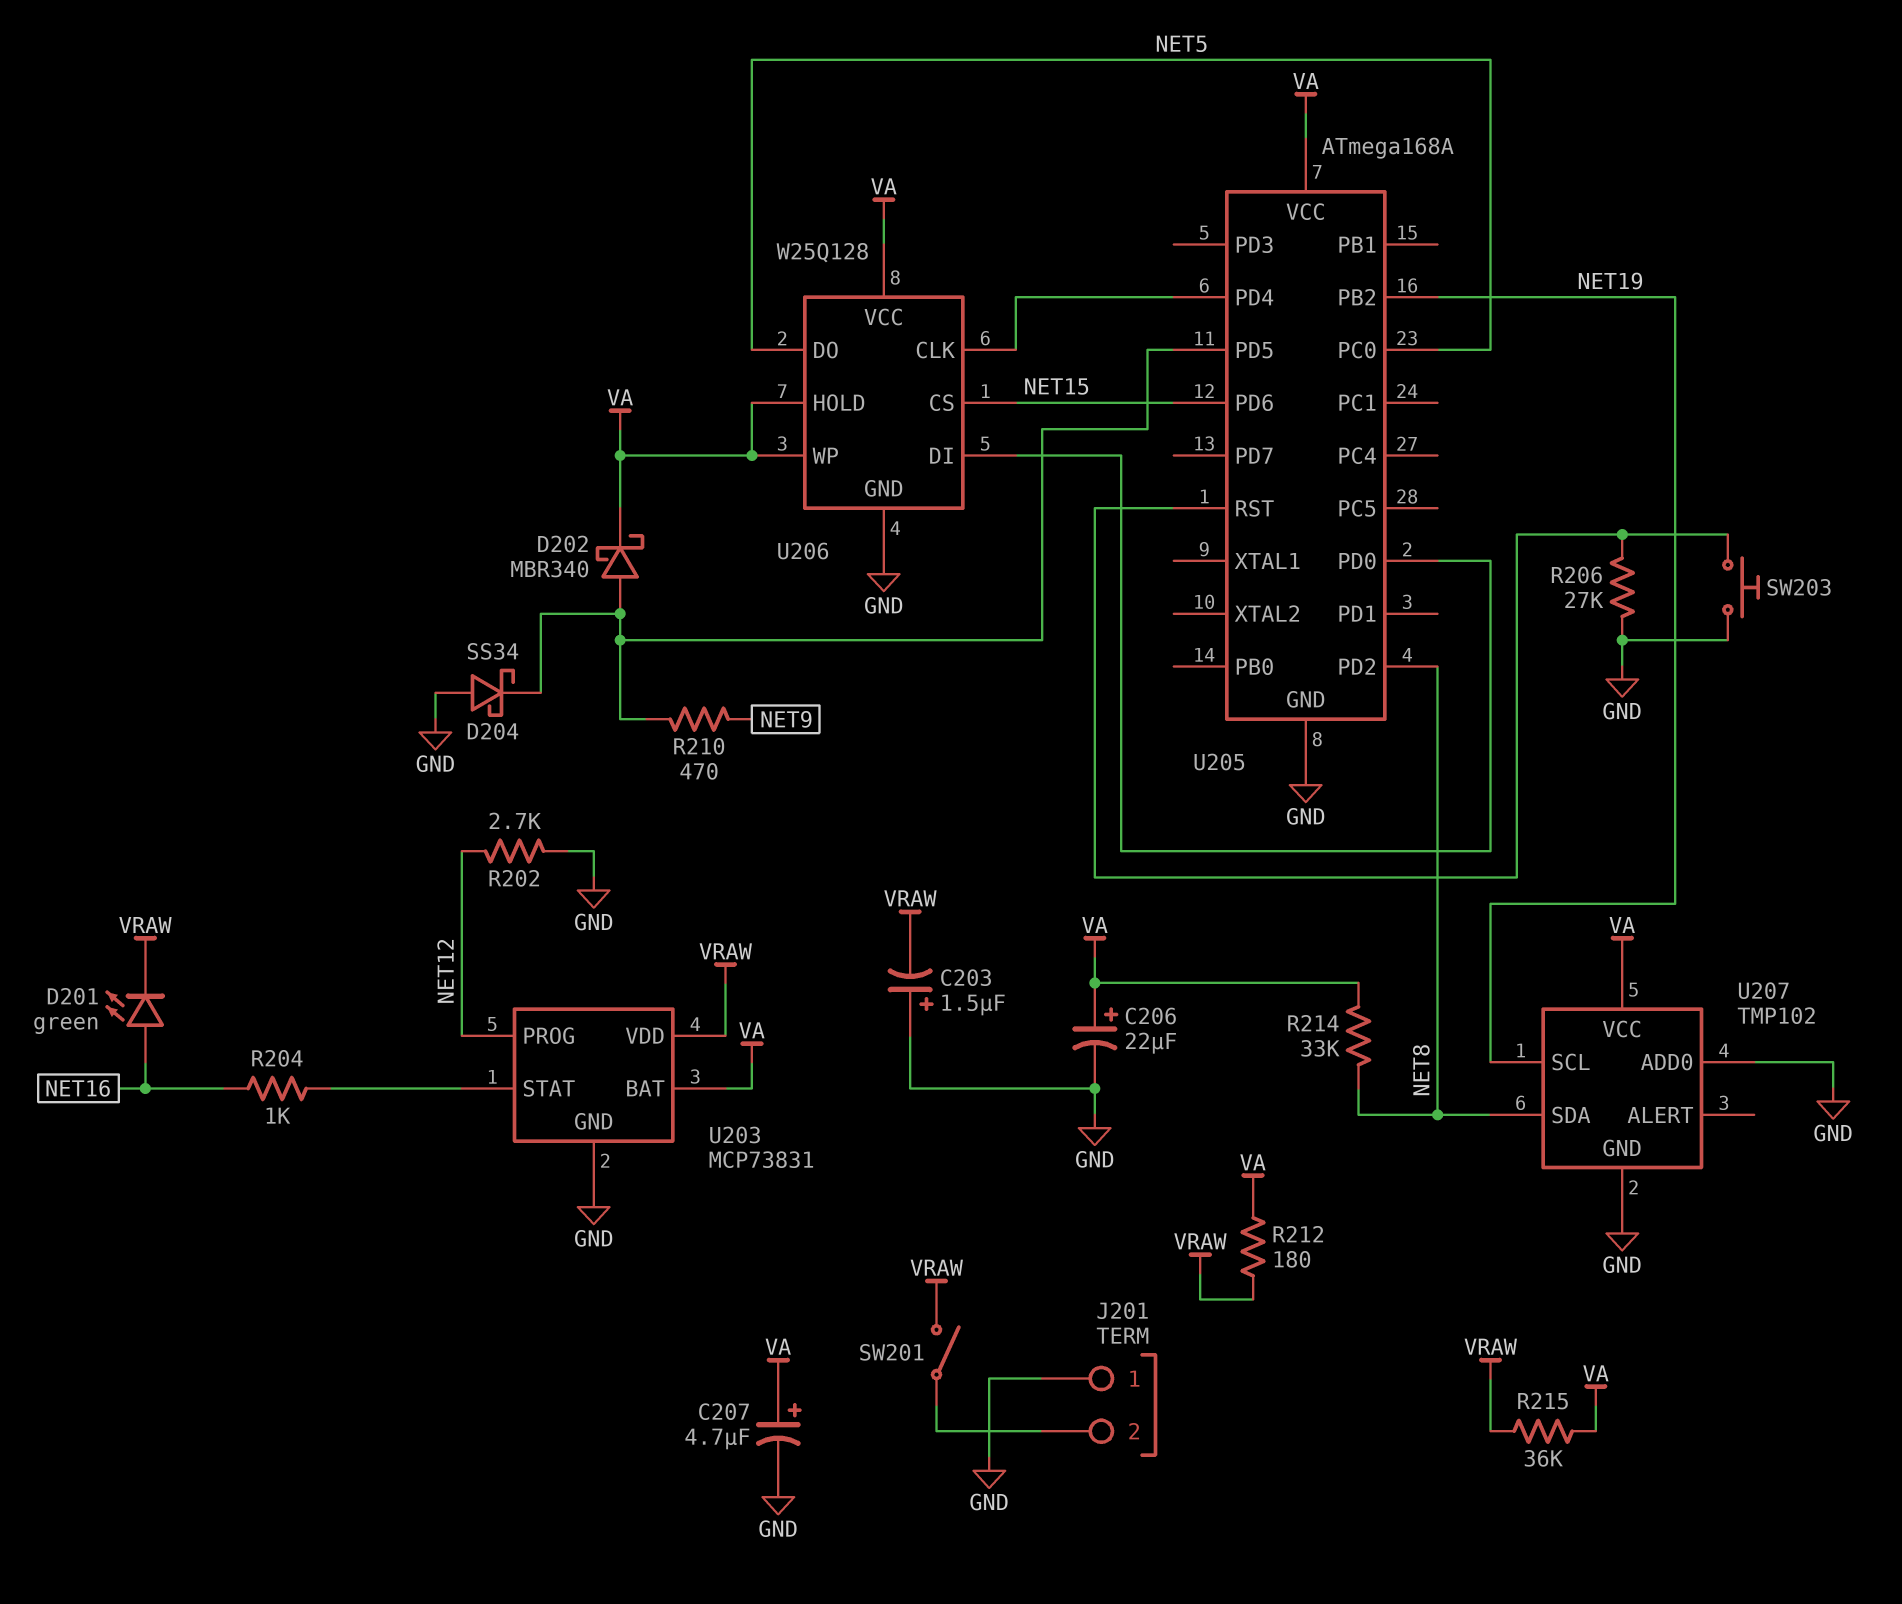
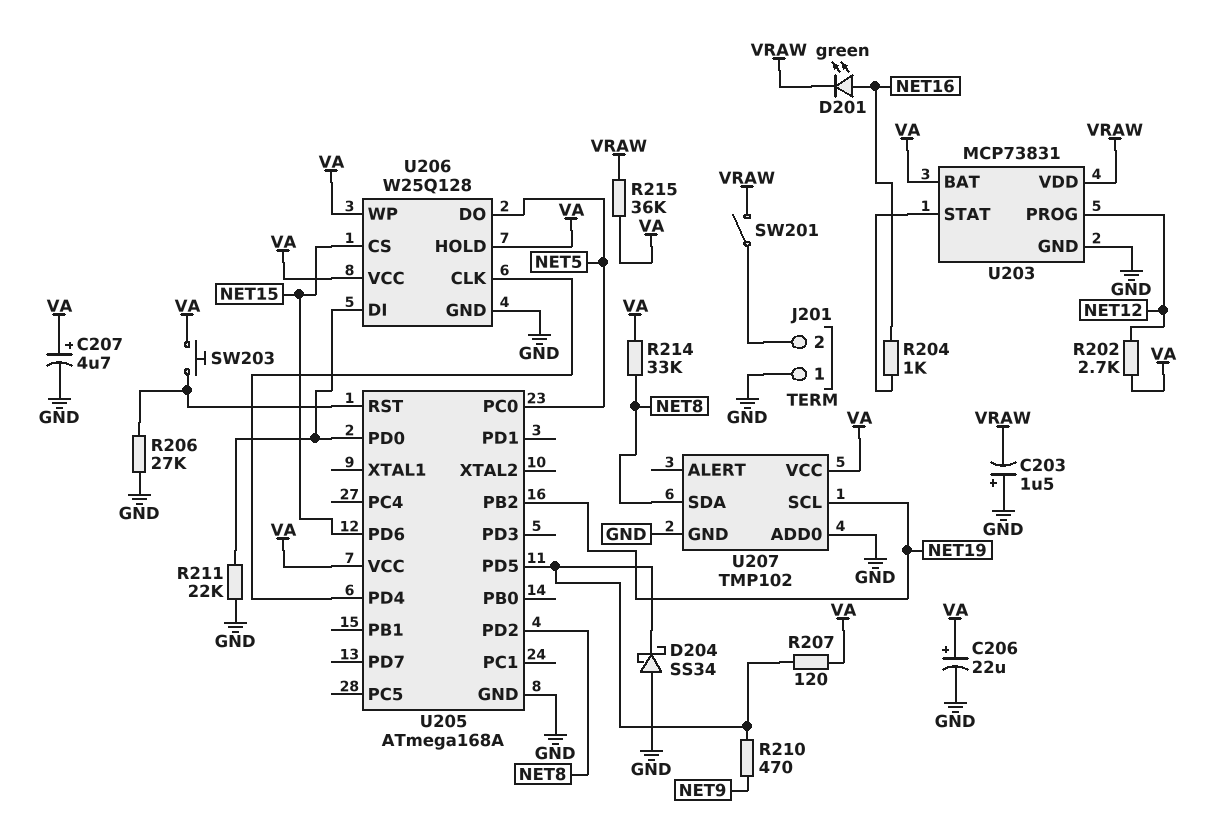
D202: schottky MBR340 (A U205/PD5, K VA) -> none
R202: 2.7k (GND, NET12) -> 2.7k (NET12, VA)
R207: none -> 120 (U205/PD5, VA)
R211: none -> 22k (GND, U205/PD0)
R212: 180 (VA, VRAW) -> none
SW203: button (GND, U205/RST) -> button (U205/RST, VA)

